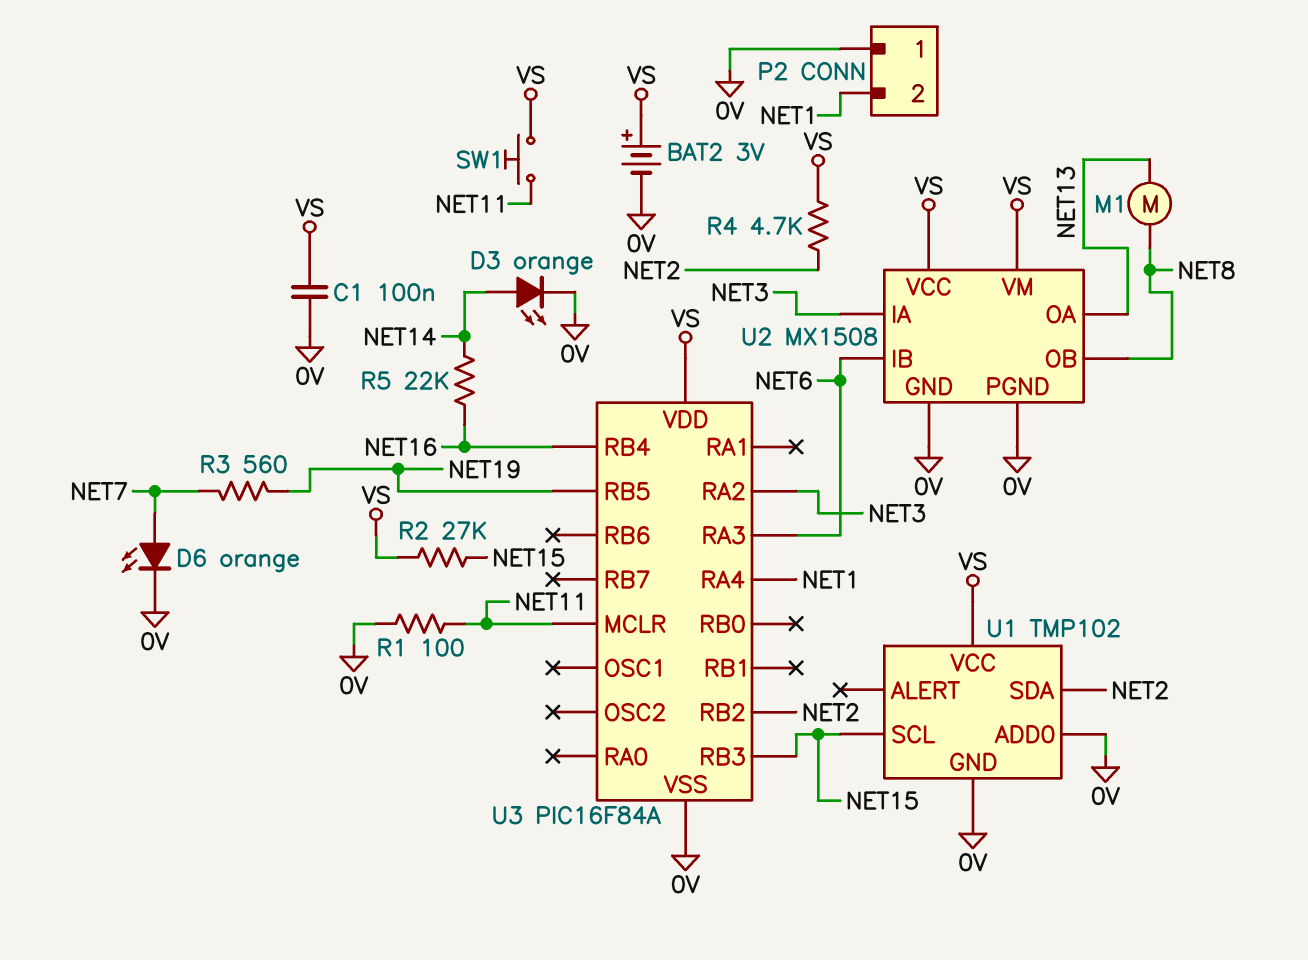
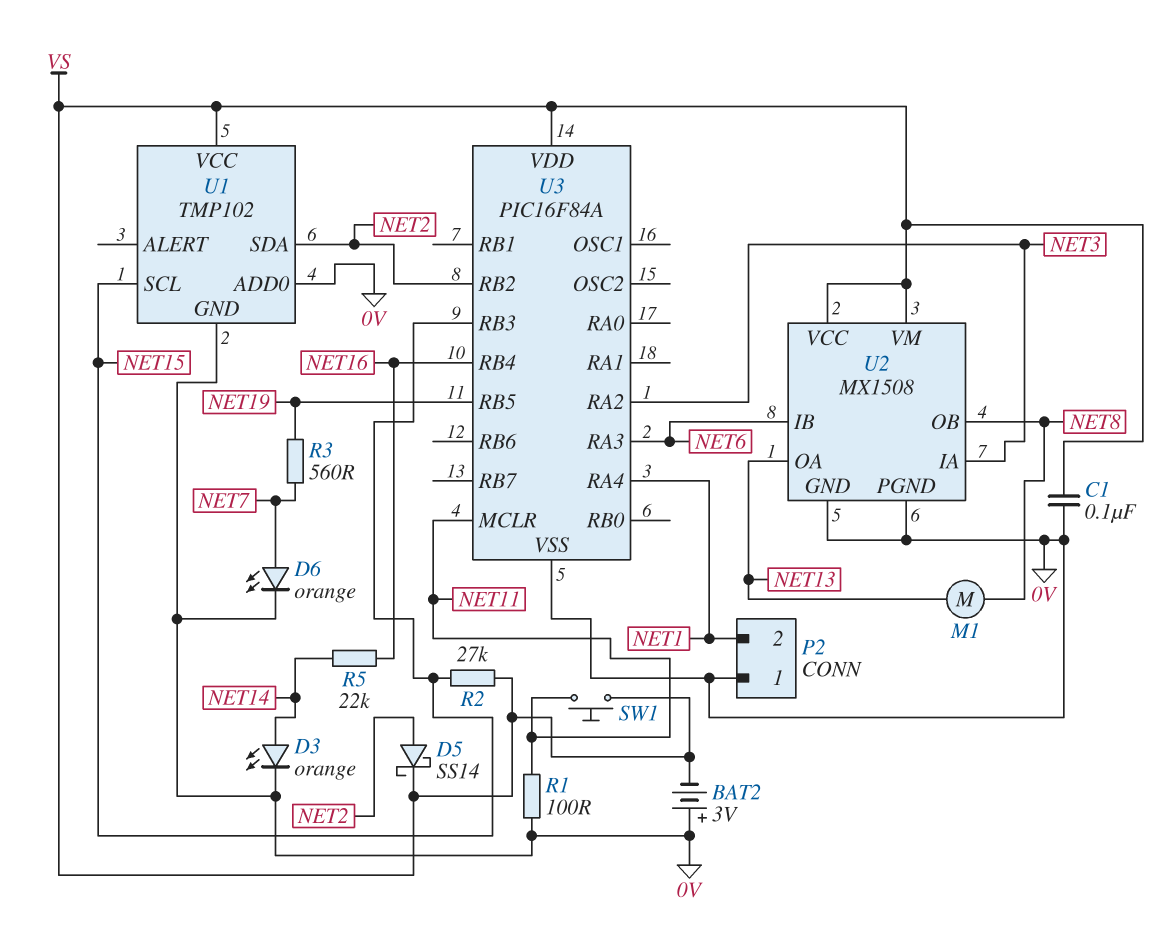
BAT2: 3V (plus VS, minus 0V) -> 3V (plus 0V, minus VS)
D5: none -> schottky SS14 (A NET2, K VS)
R4: 4.7k (NET2, VS) -> none

